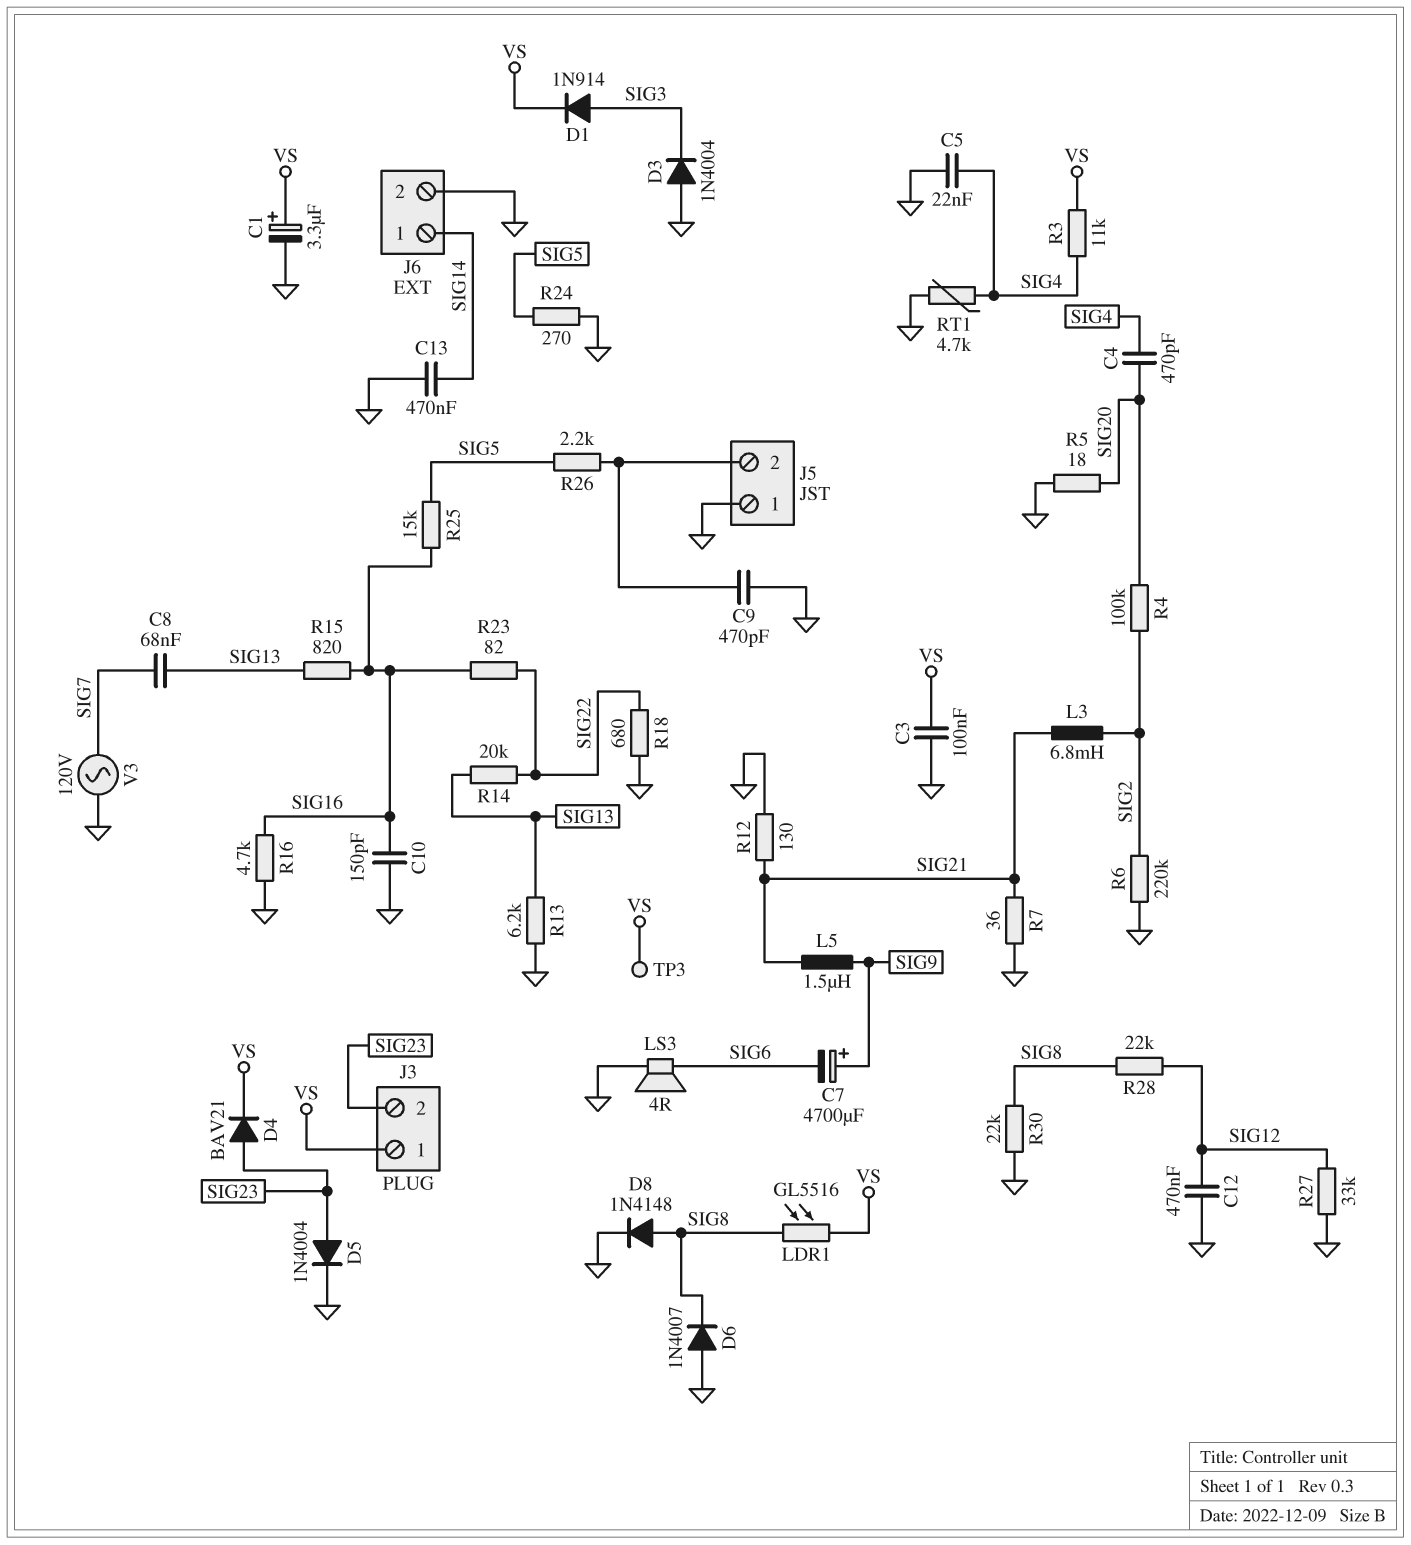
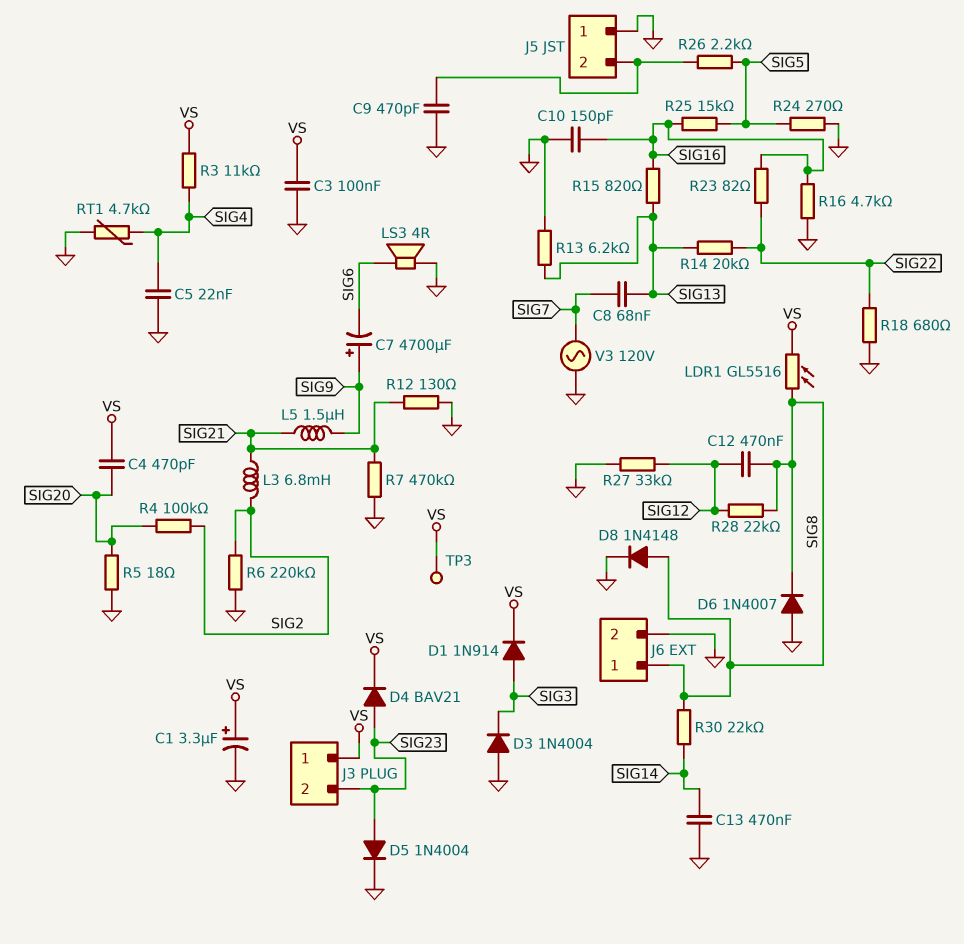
C4: 470pF (SIG4, SIG20) -> 470pF (SIG20, VS)
C12: 470nF (GND, SIG12) -> 470nF (SIG8, SIG12)
J6 pin 1: SIG14 -> SIG8
R7: 36 (GND, SIG21) -> 470k (GND, SIG21)
R30: 22k (GND, SIG8) -> 22k (SIG8, SIG14)

